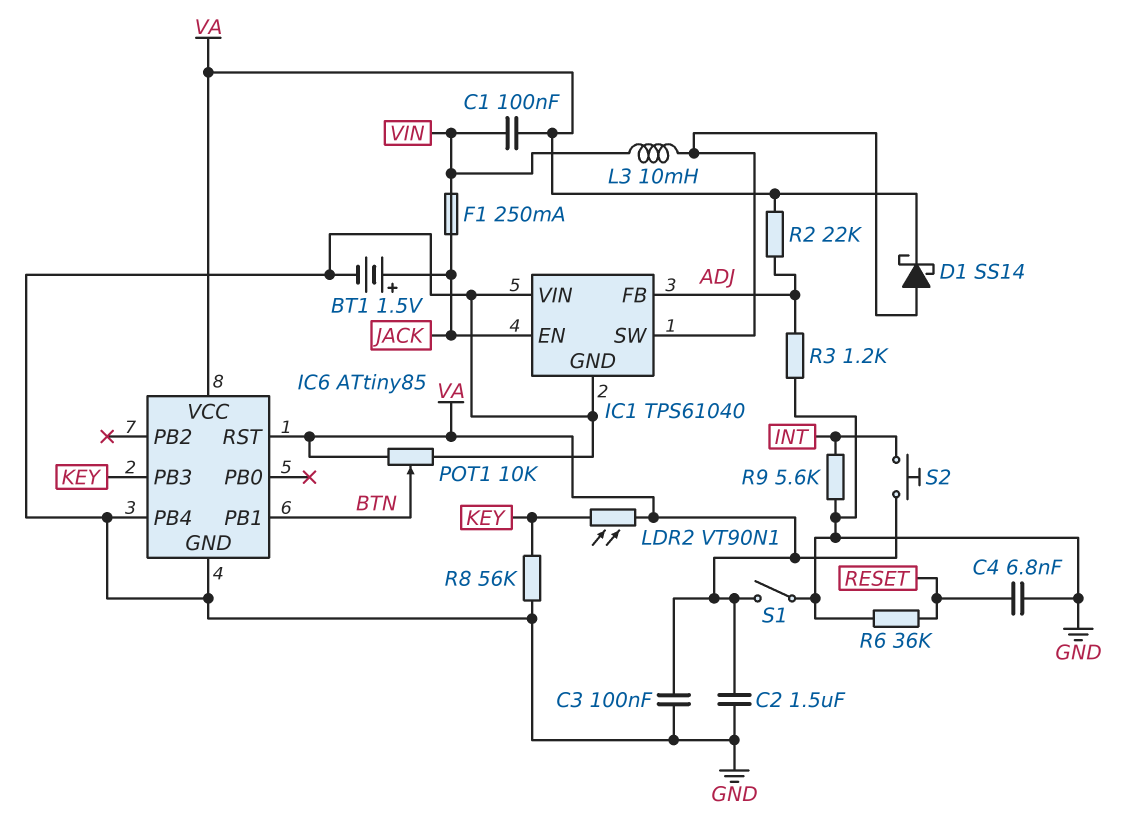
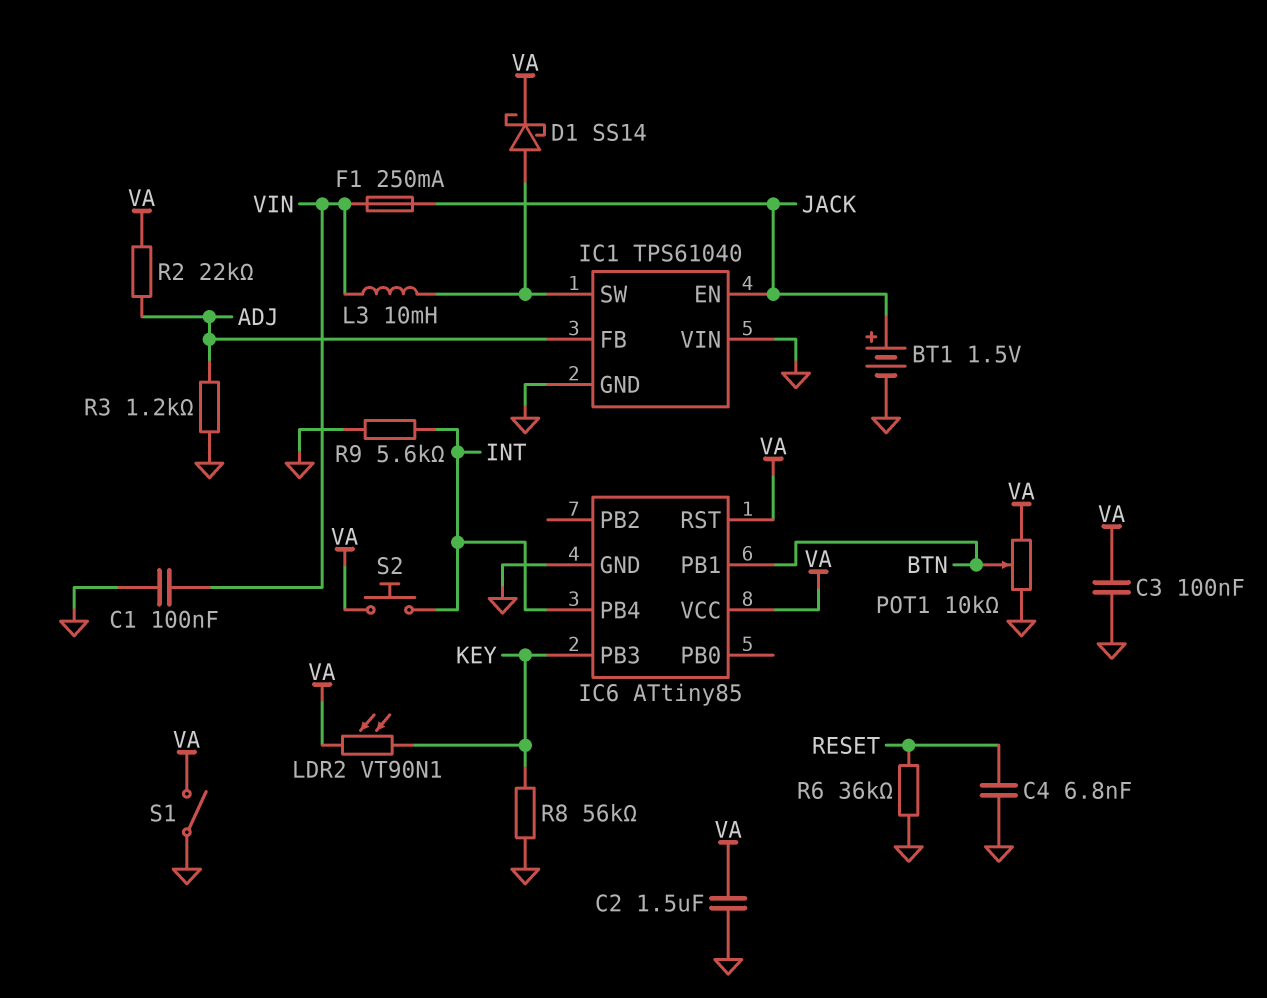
C1: 100nF (VA, VIN) -> 100nF (GND, VIN)
IC6 pin PB4: GND -> INT

